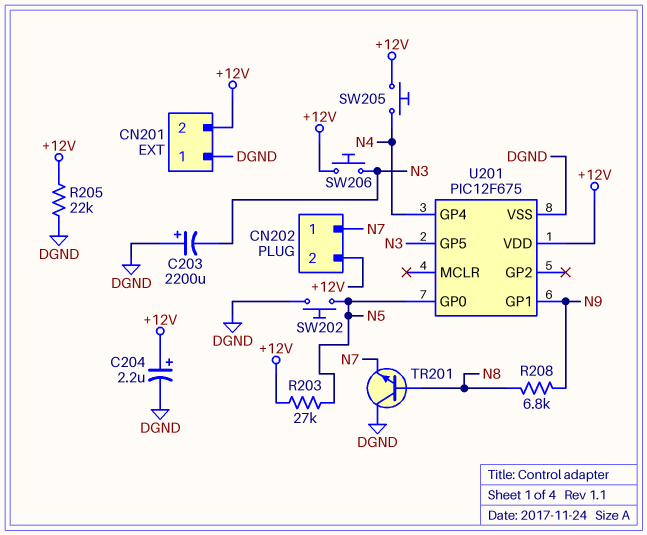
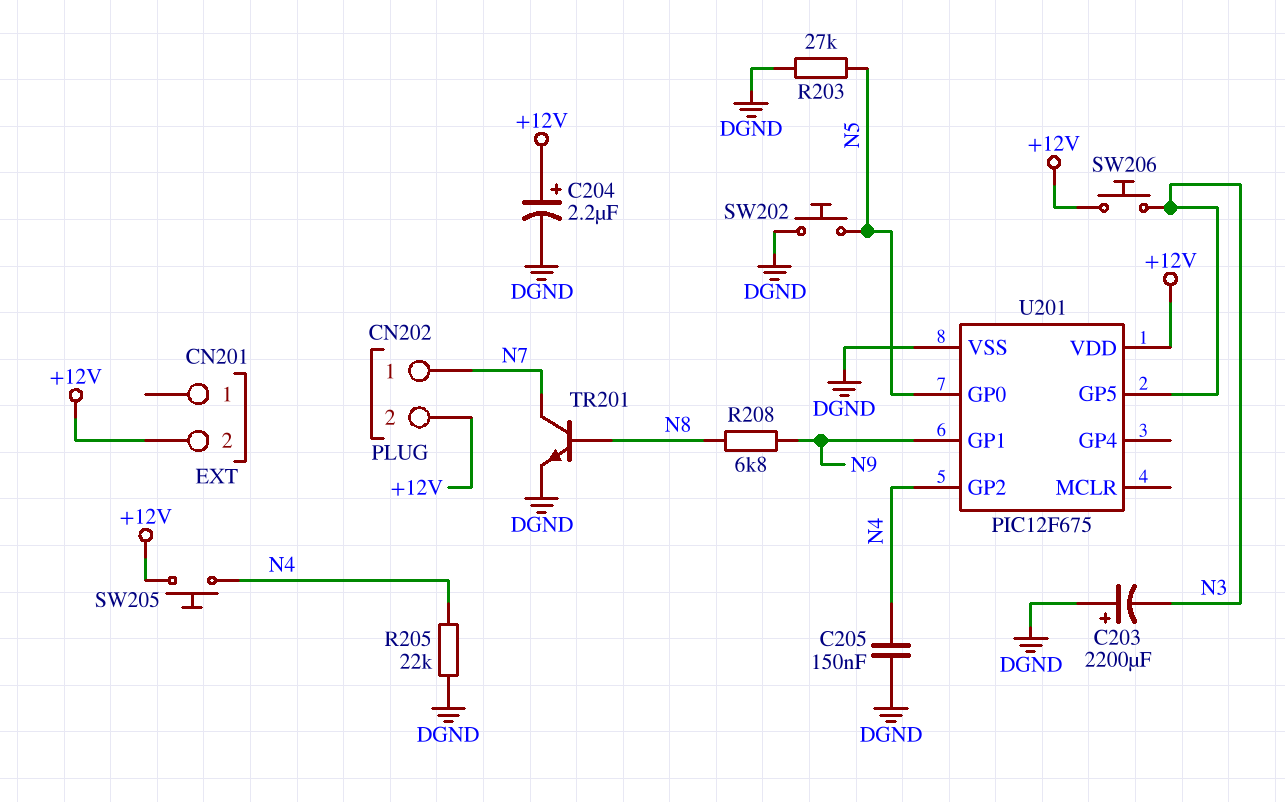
C205: none -> 150nF (DGND, N4)
CN201 pin 1: DGND -> none
R203: 27k (+12V, N5) -> 27k (DGND, N5)
R205: 22k (+12V, DGND) -> 22k (DGND, N4)
TR201: NPN (B N8, C DGND, E N7) -> NPN (B N8, C N7, E DGND)
U201 pin GP2: none -> N4
U201 pin GP4: N4 -> none

